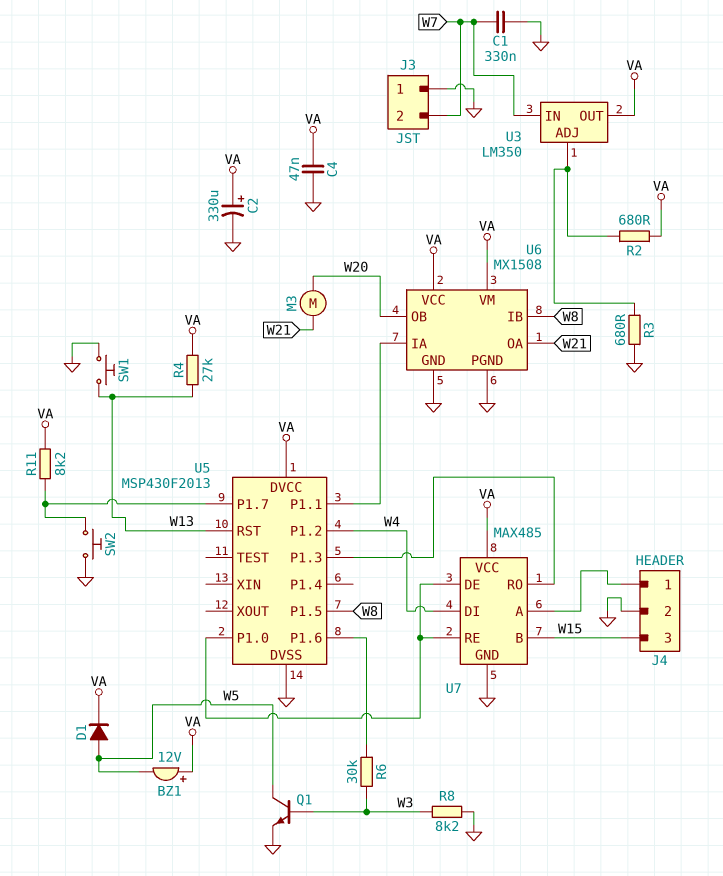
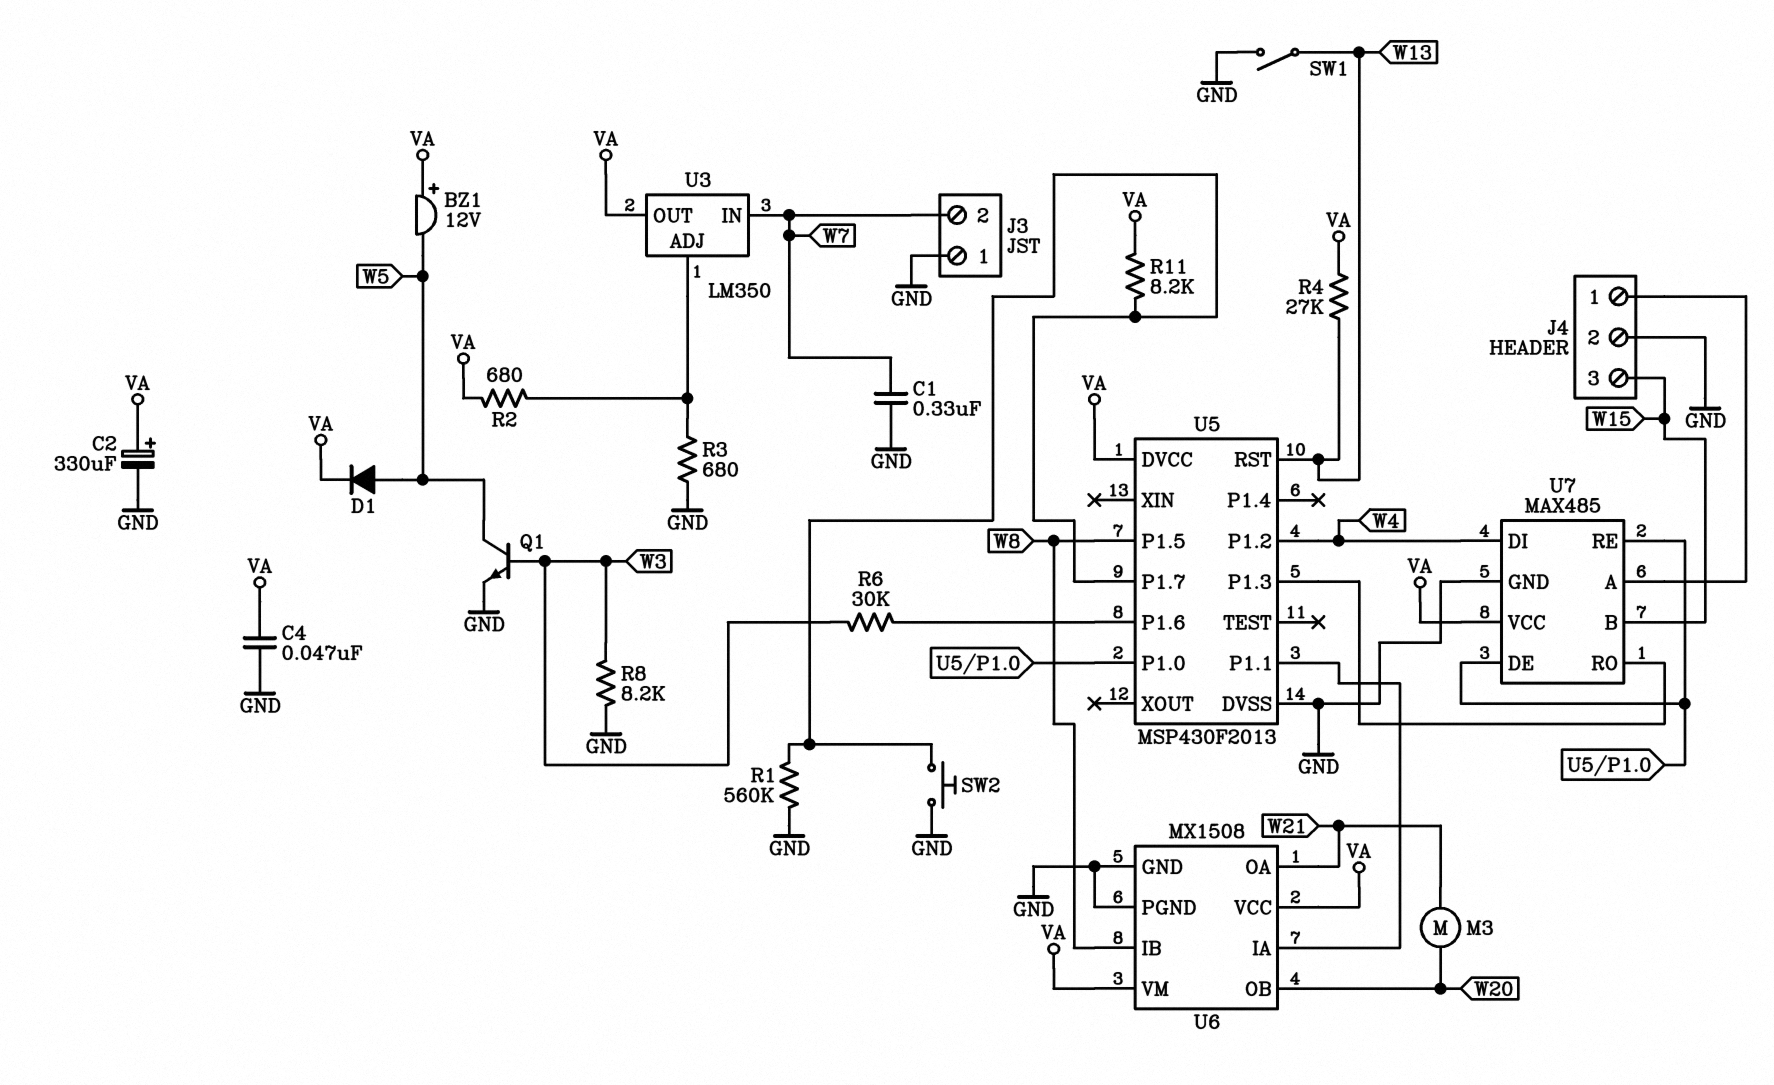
R1: none -> 560k (GND, U5/P1.7)
SW1: button (GND, W13) -> switch (GND, W13)

